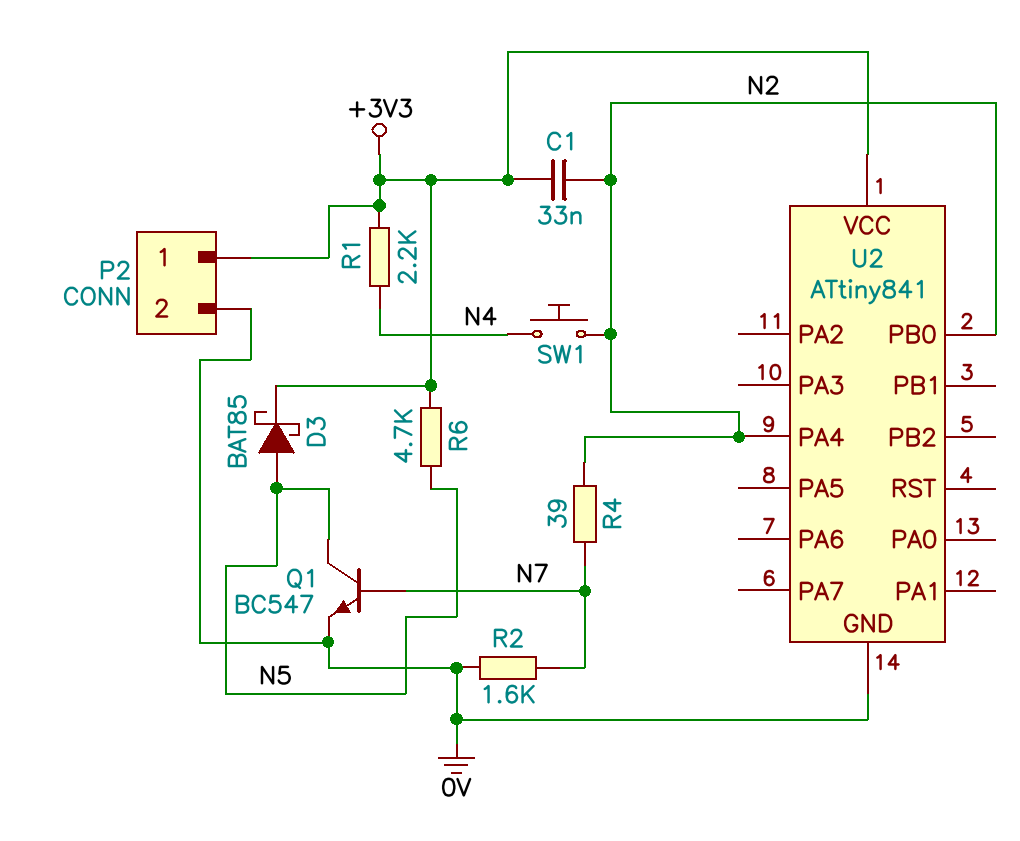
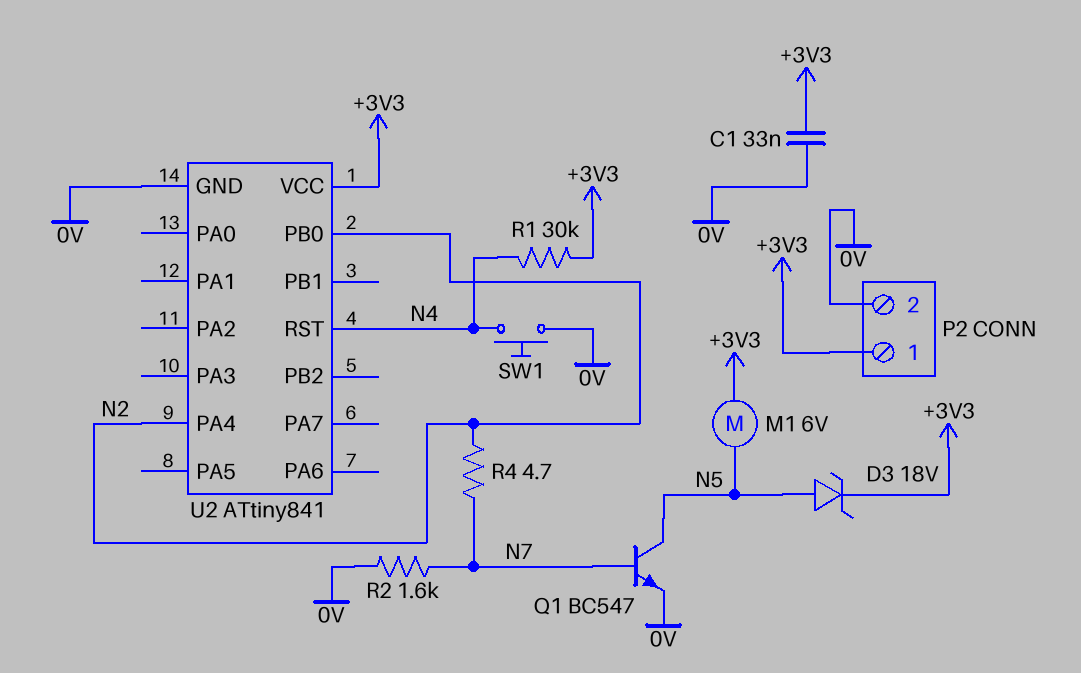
C1: 33nF (+3V3, N2) -> 33nF (+3V3, 0V)
D3: schottky BAT85 (A N5, K +3V3) -> zener 18V (A N5, K +3V3)
M1: none -> motor 6V (+3V3, N5)
R1: 2.2k (+3V3, N4) -> 30k (+3V3, N4)
R4: 39 (N2, N7) -> 4.7 (N2, N7)
R6: 4.7k (+3V3, N5) -> none
SW1: button (N2, N4) -> button (0V, N4)
U2 pin RST: none -> N4

